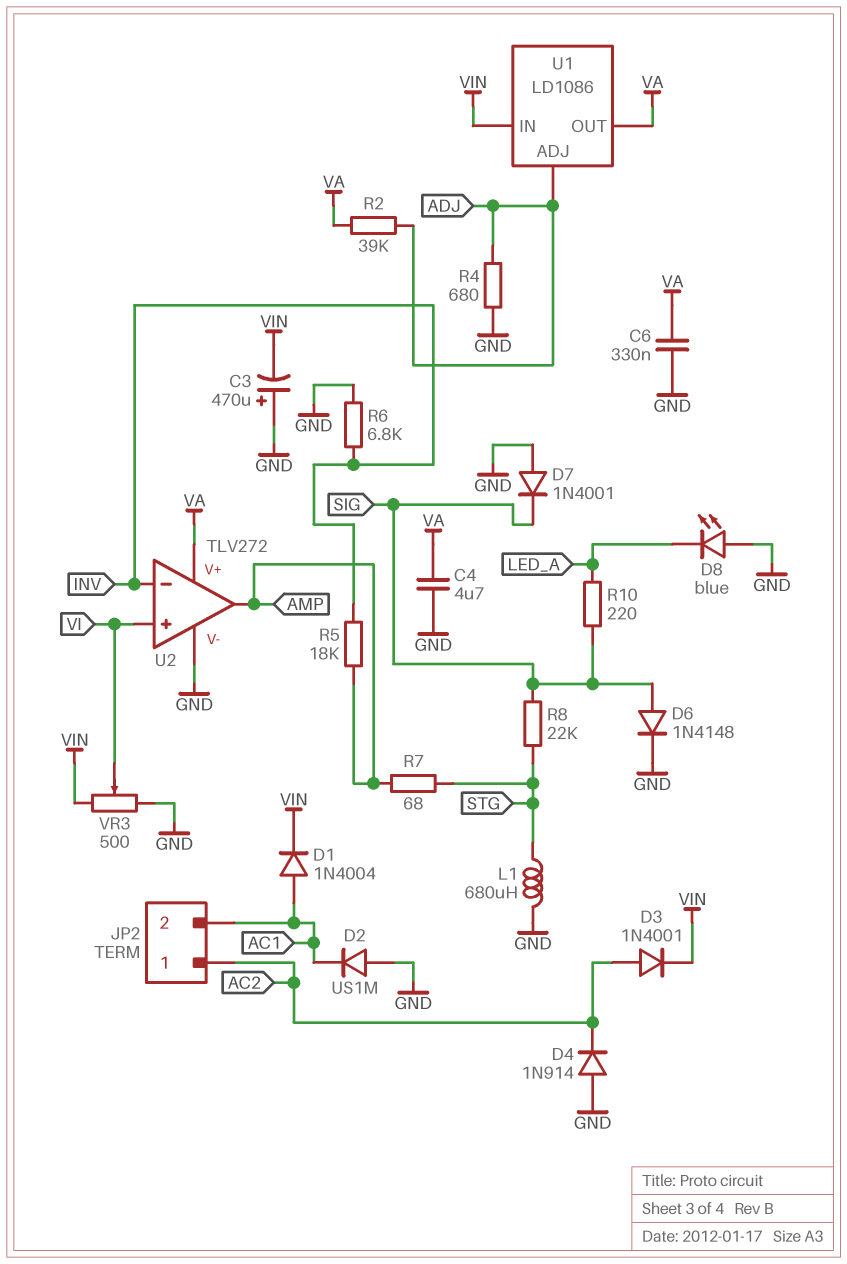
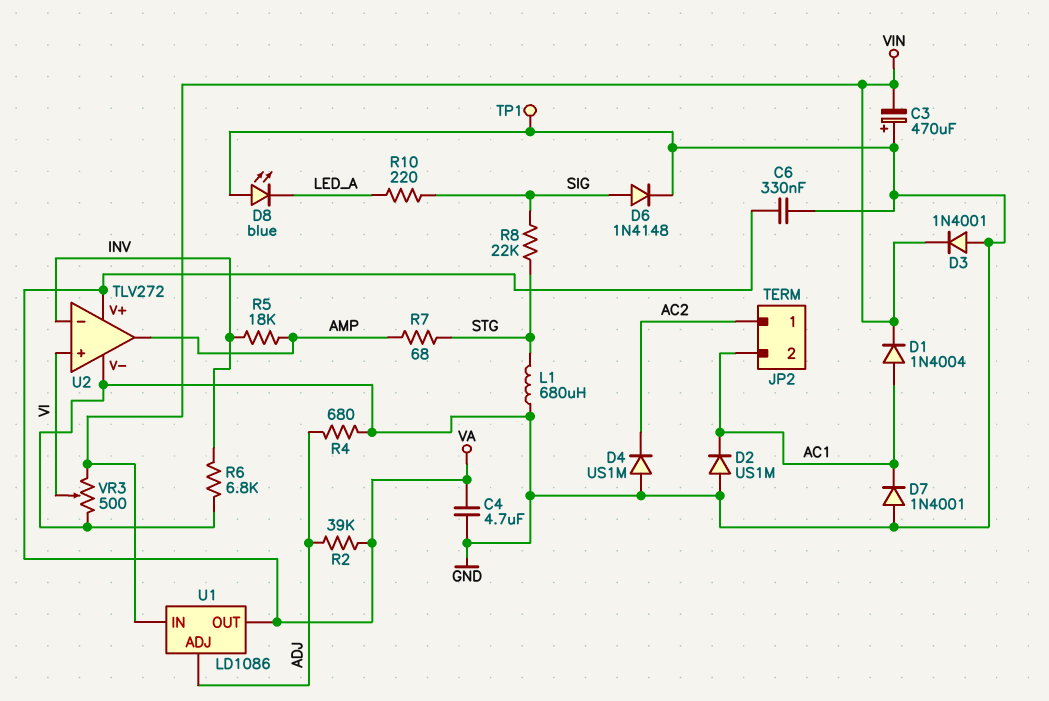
D3: diode 1N4001 (A AC2, K VIN) -> diode 1N4001 (A GND, K VIN)
D4: diode 1N914 (A GND, K AC2) -> diode US1M (A GND, K AC2)
D7: diode 1N4001 (A GND, K SIG) -> diode 1N4001 (A GND, K AC1)
TP1: none -> test point (GND)

